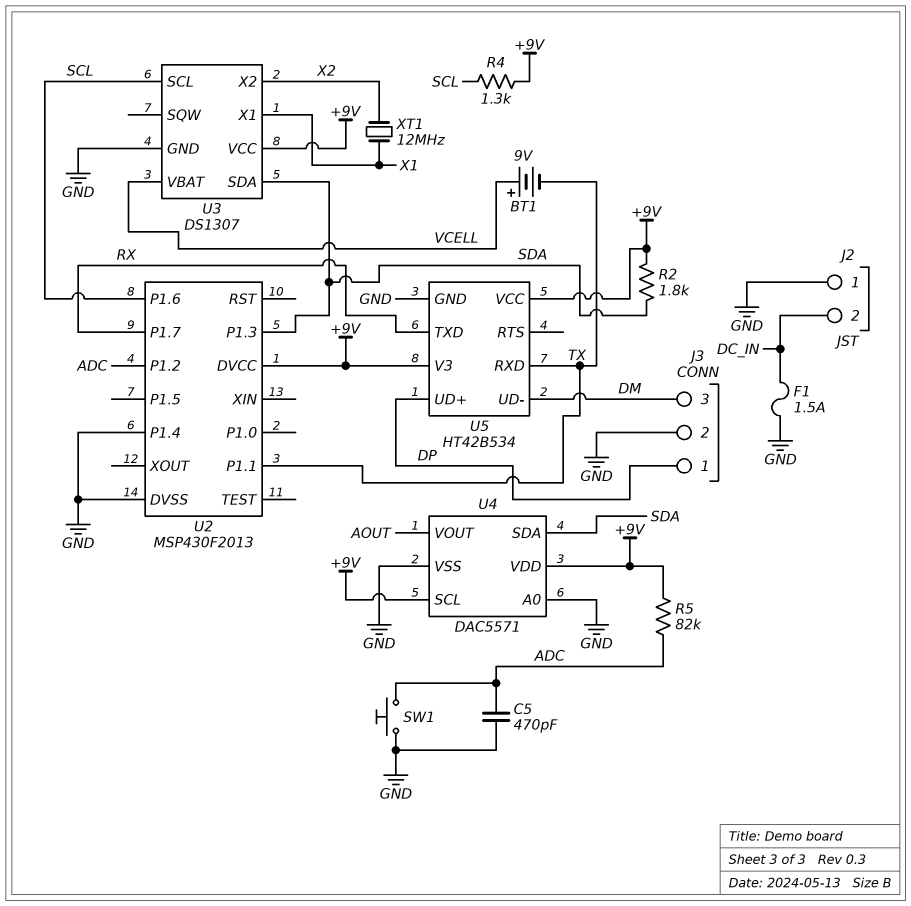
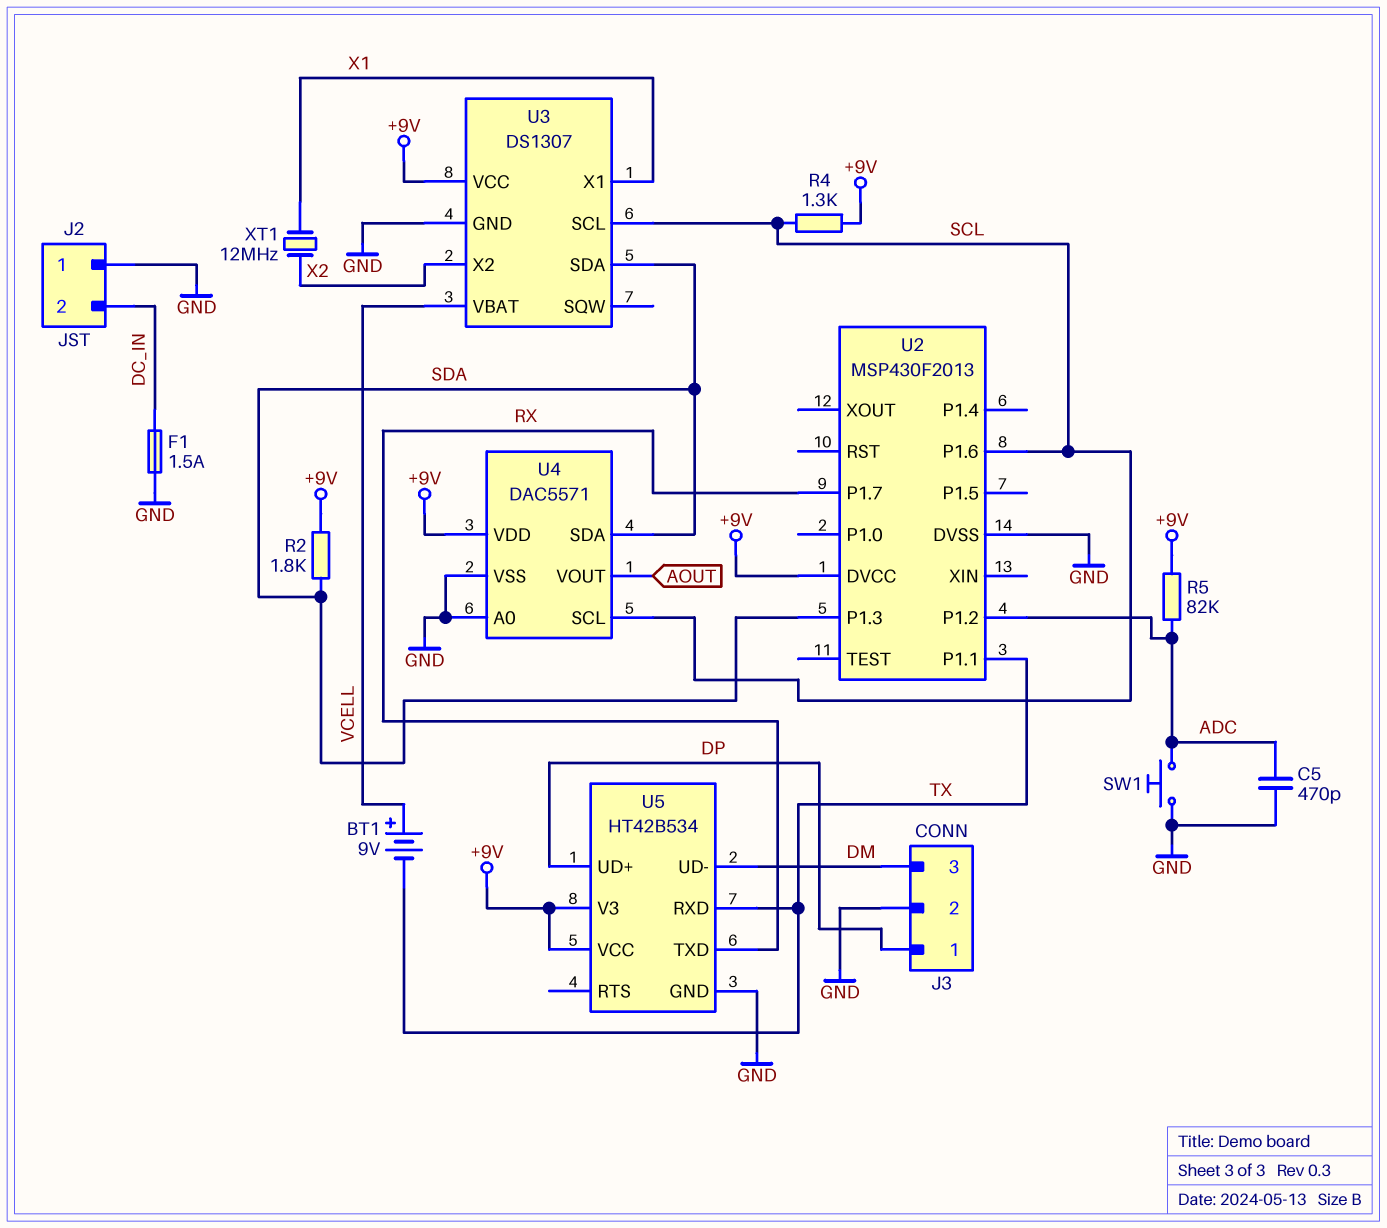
U2 pin P1.4: GND -> none
U4 pin SCL: +9V -> SCL

